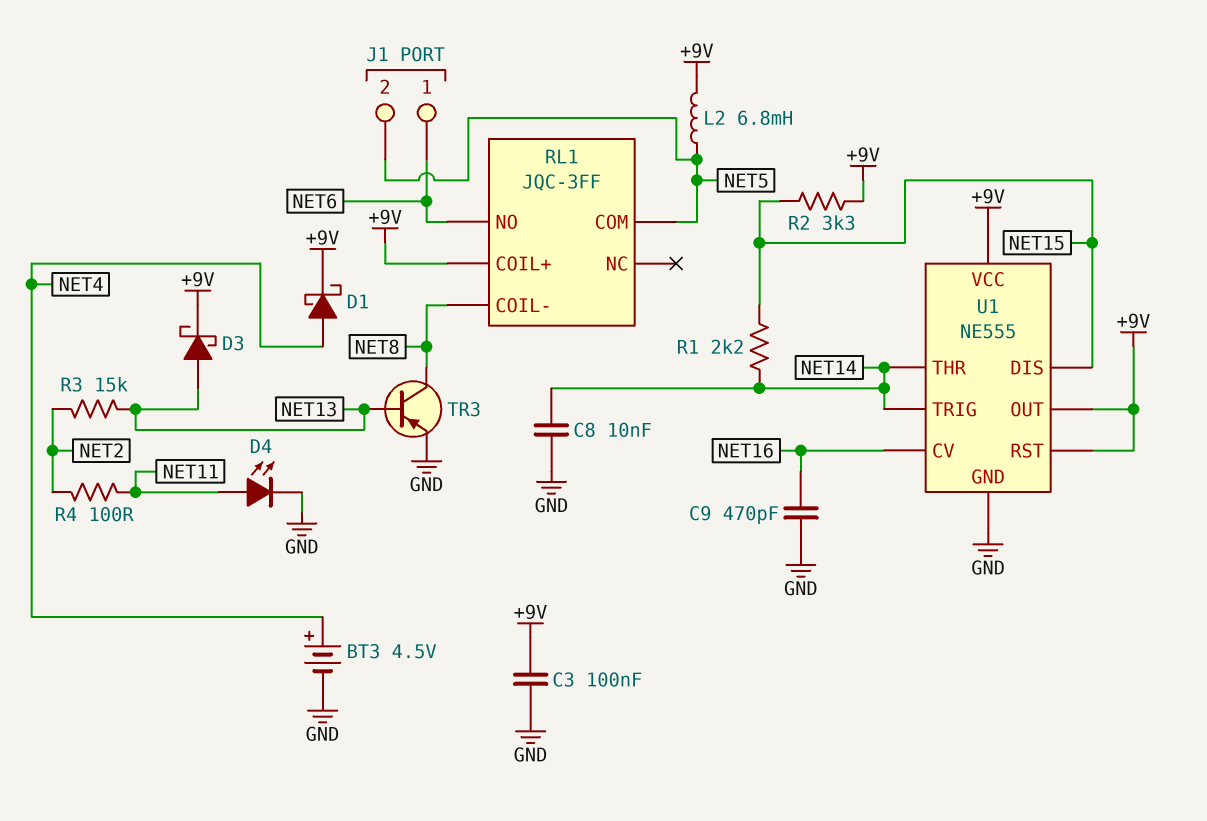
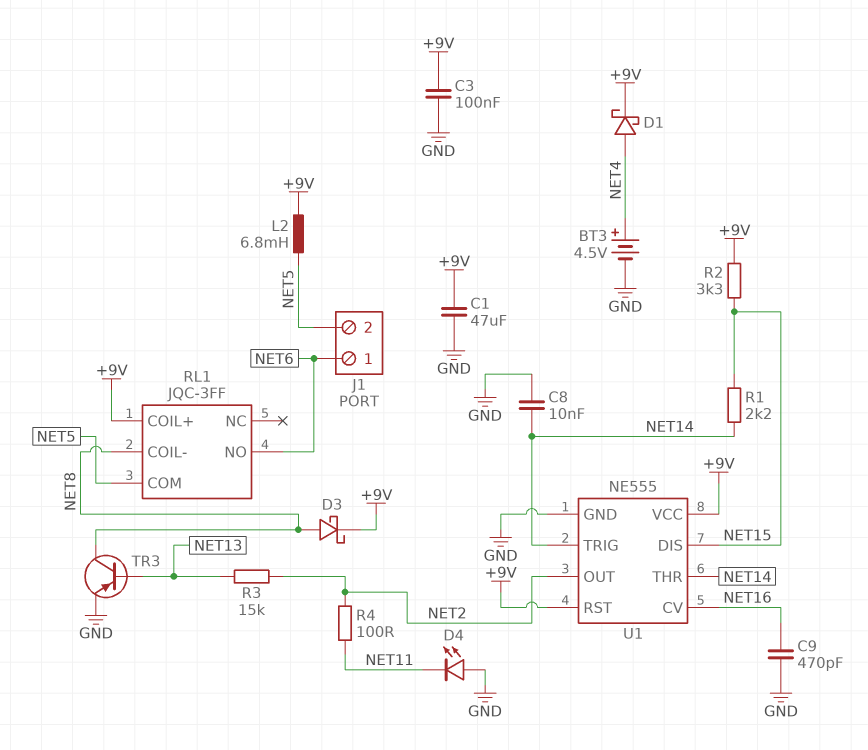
C1: none -> 47uF (+9V, GND)
D3: schottky (A NET13, K +9V) -> schottky (A NET8, K +9V)
D4: LED (A NET11, K GND) -> LED (A GND, K NET11)
U1 pin OUT: +9V -> NET2

